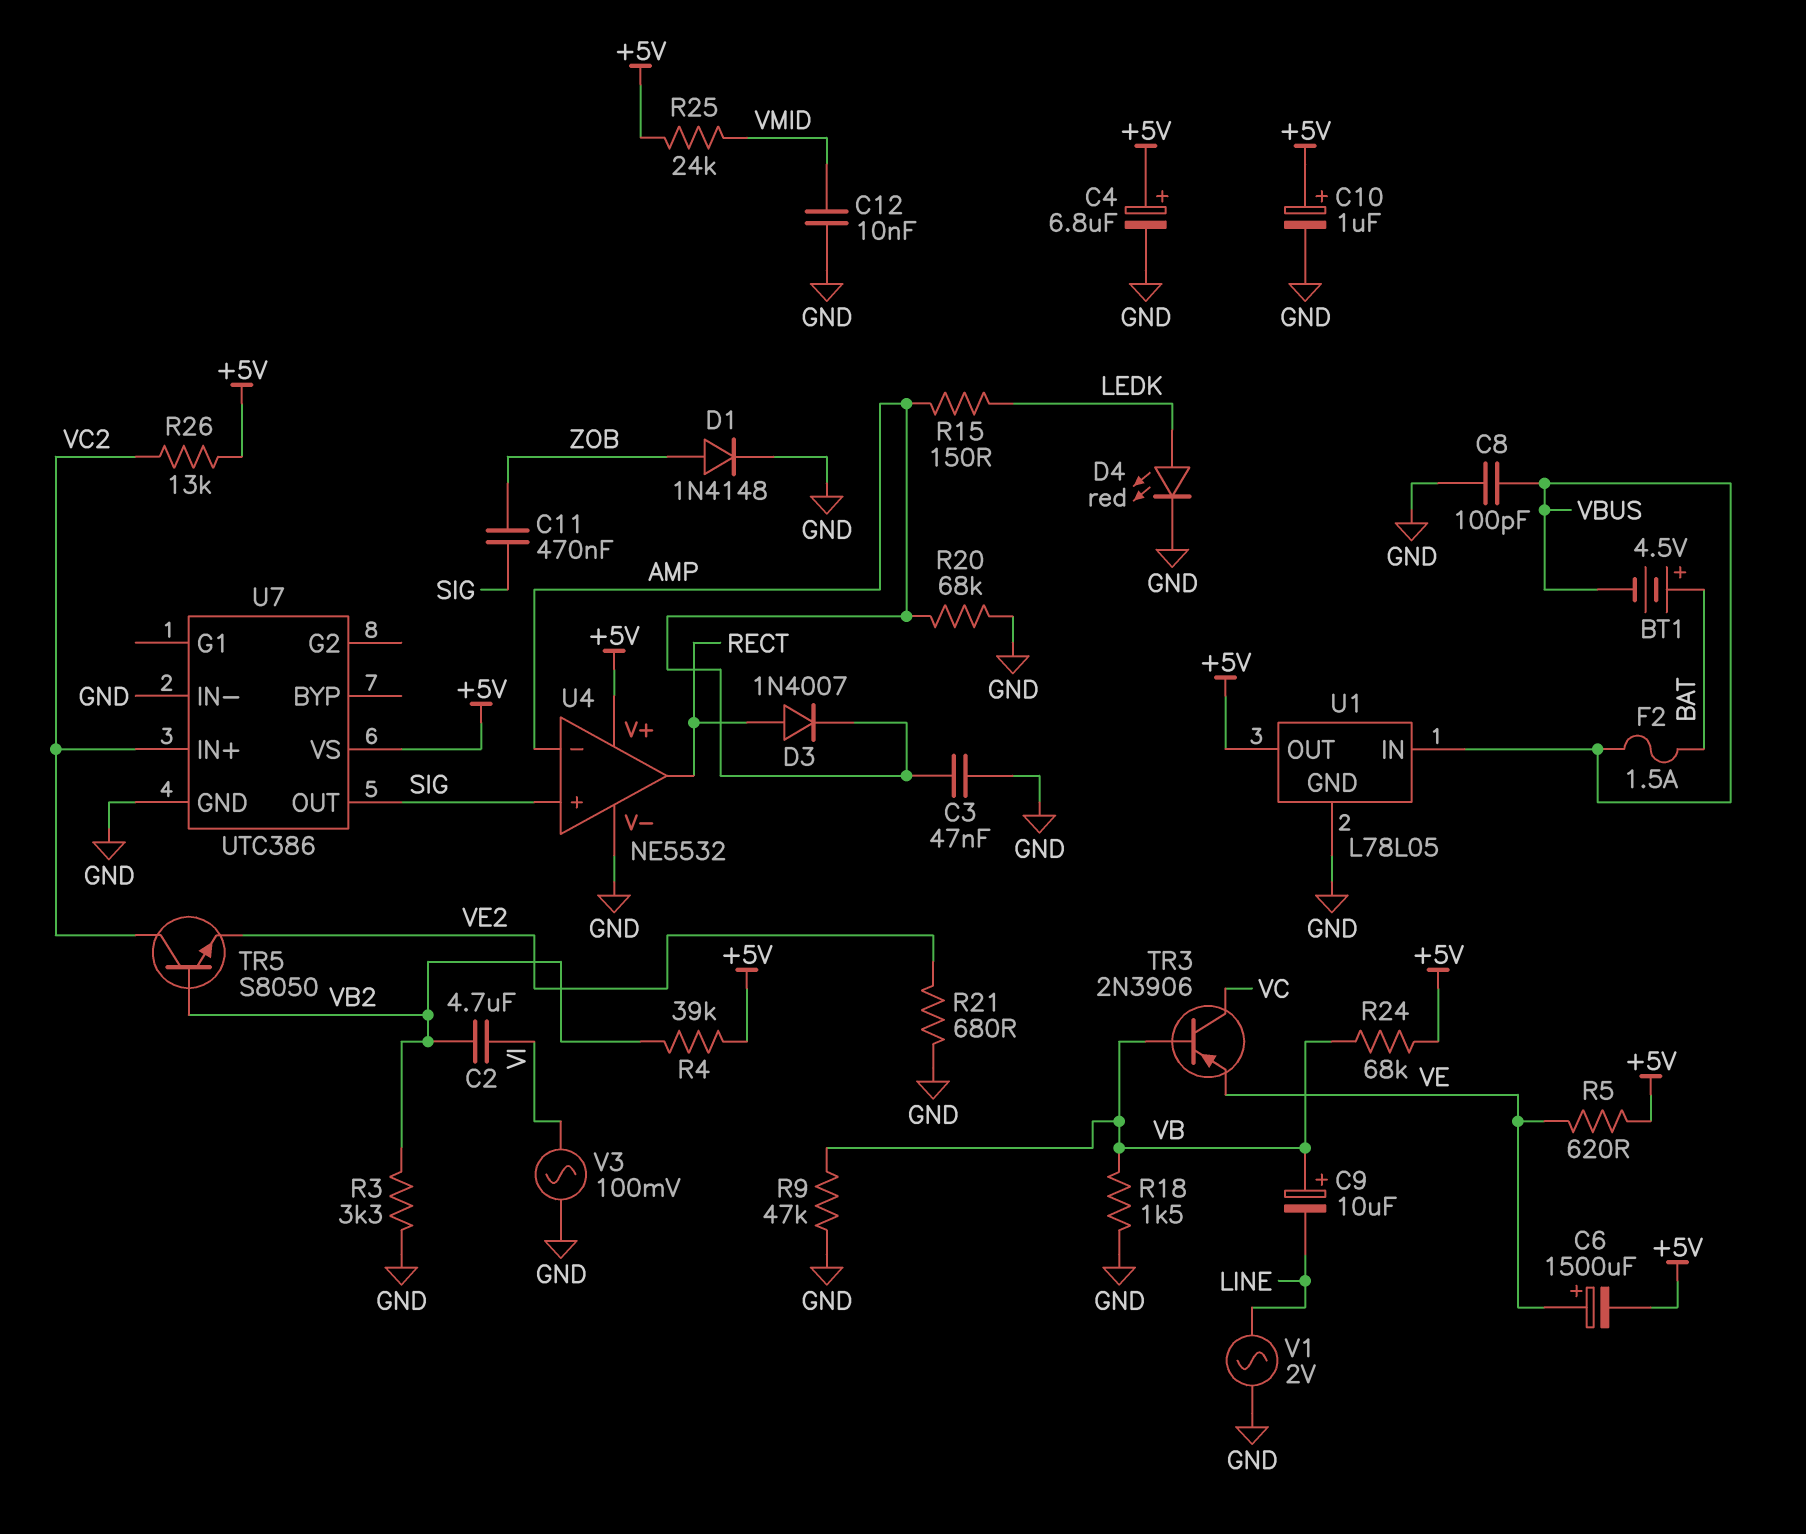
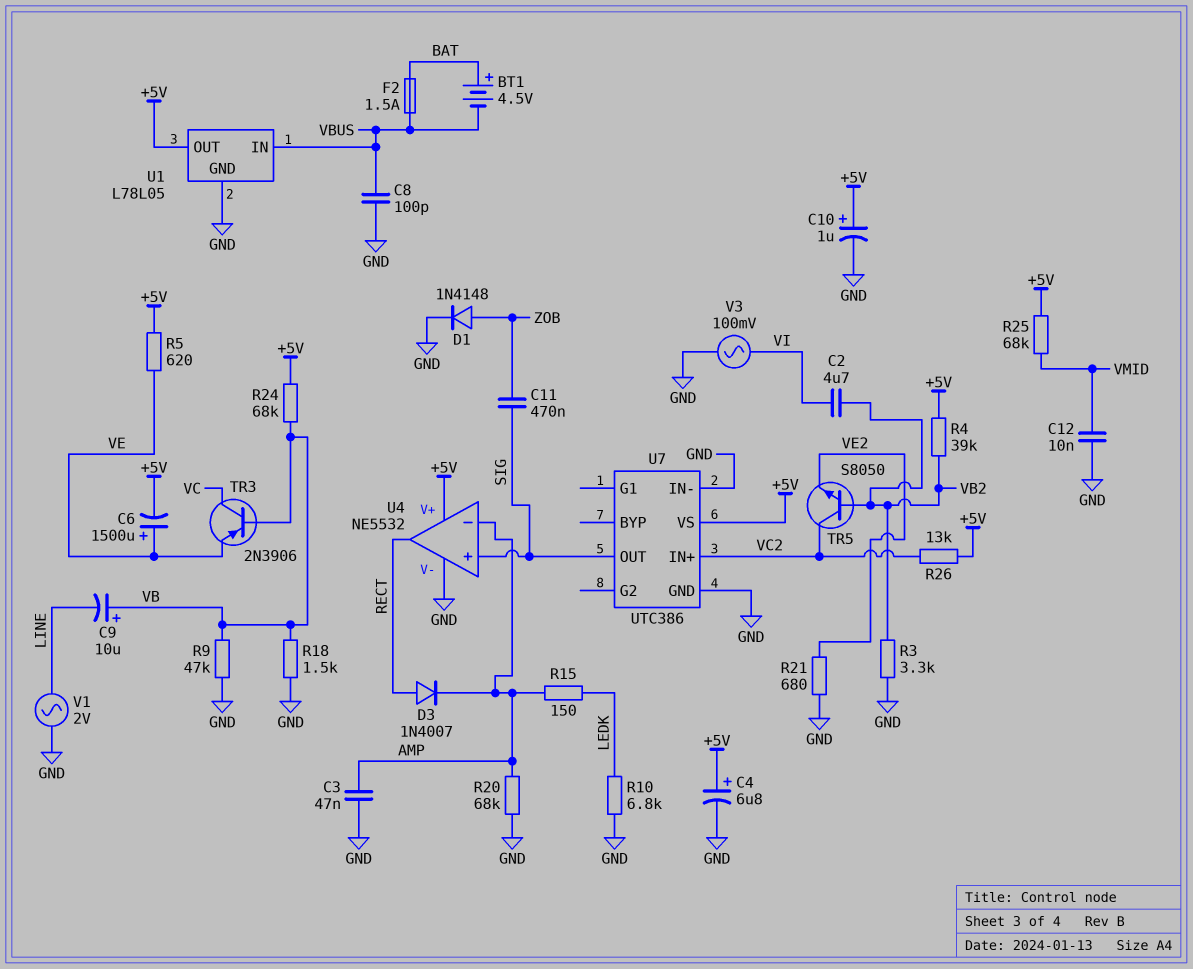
D4: LED red (A LEDK, K GND) -> none
R10: none -> 6.8k (GND, LEDK)
R25: 24k (+5V, VMID) -> 68k (+5V, VMID)

